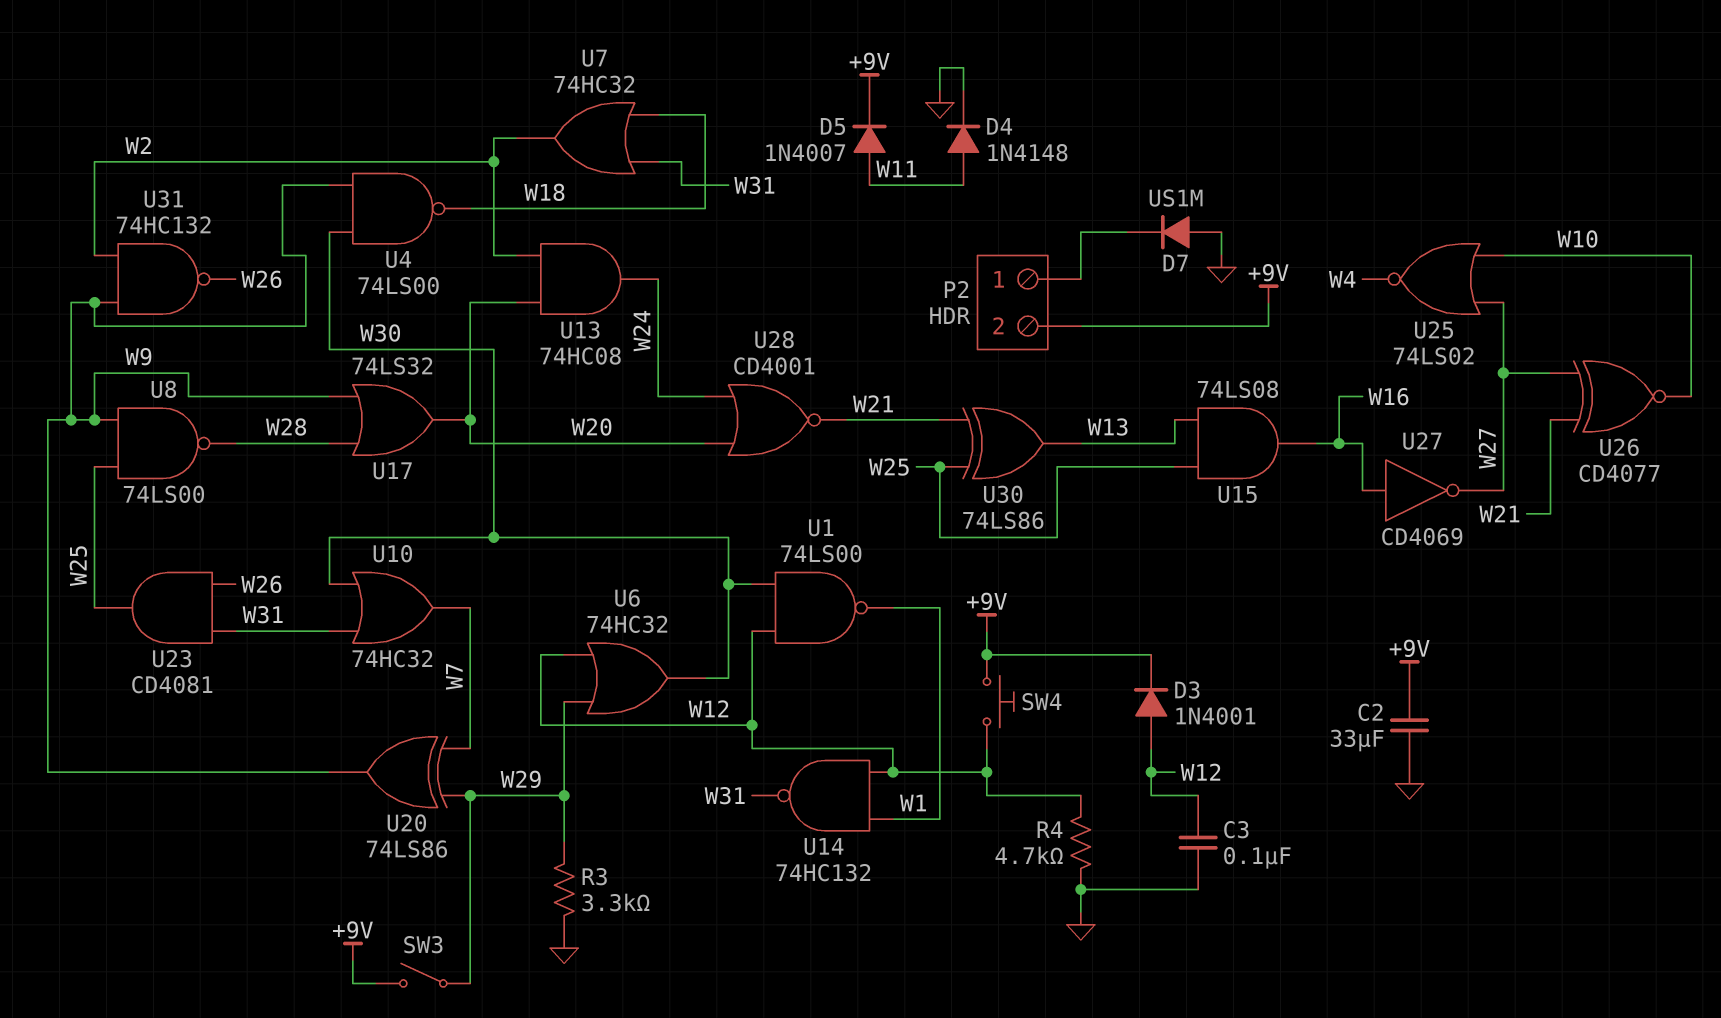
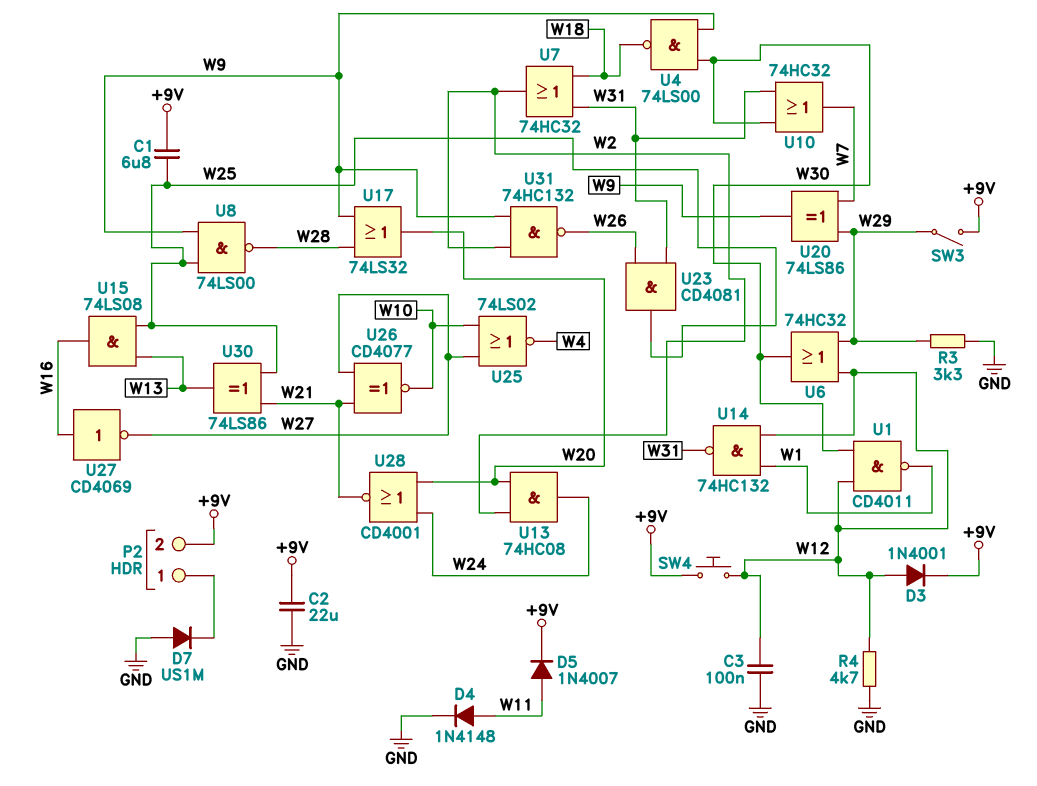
C1: none -> 6.8uF (+9V, W25)
C2: 33uF (+9V, GND) -> 22uF (+9V, GND)
U1: NAND 74LS00 (in W12, in W30, out W1) -> NAND CD4011 (in W12, in W30, out W1)

